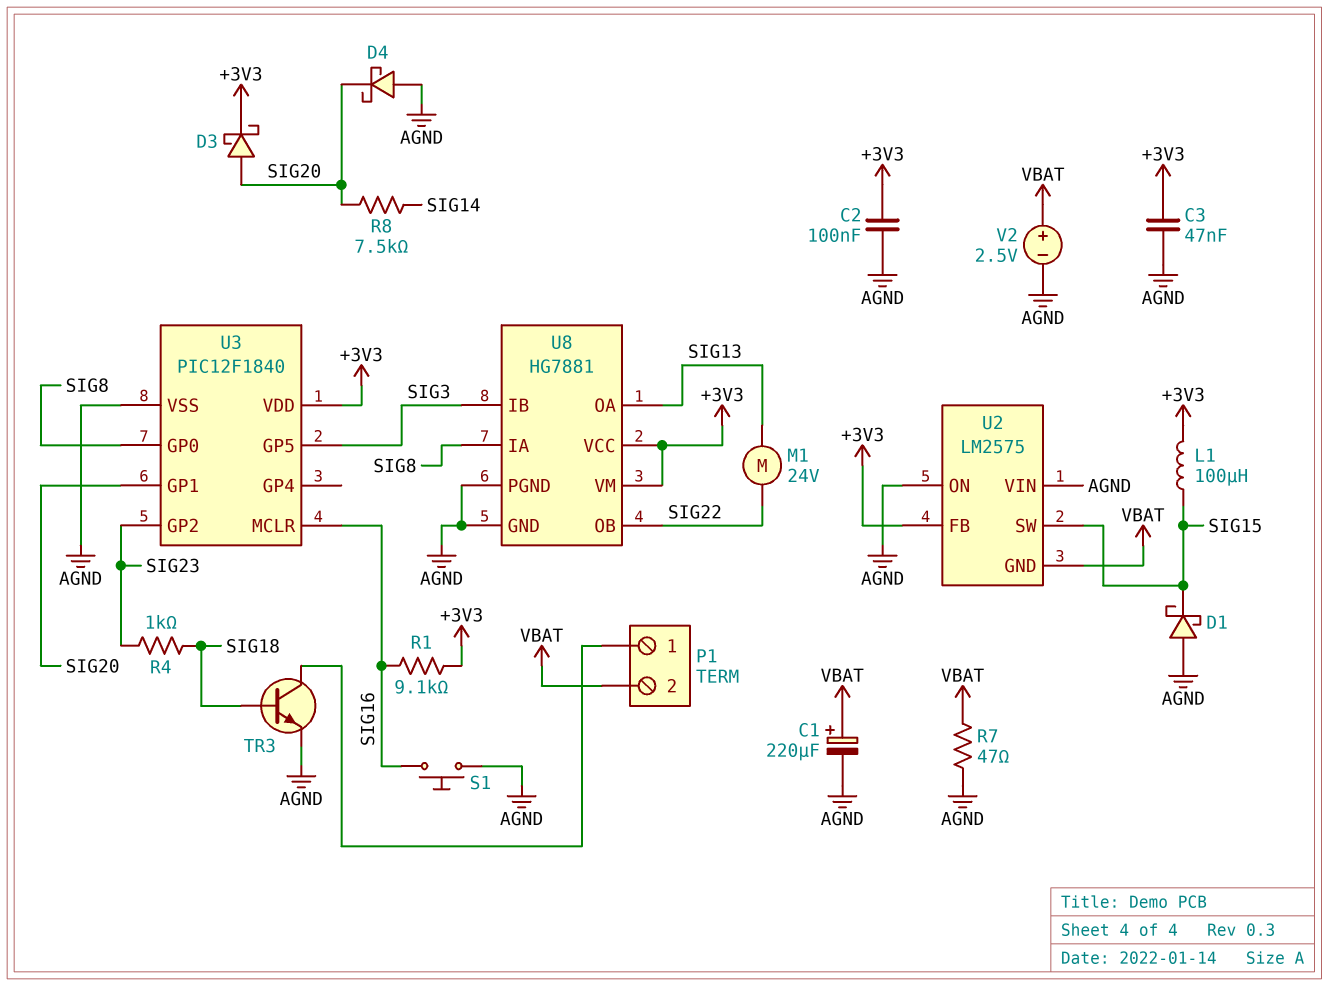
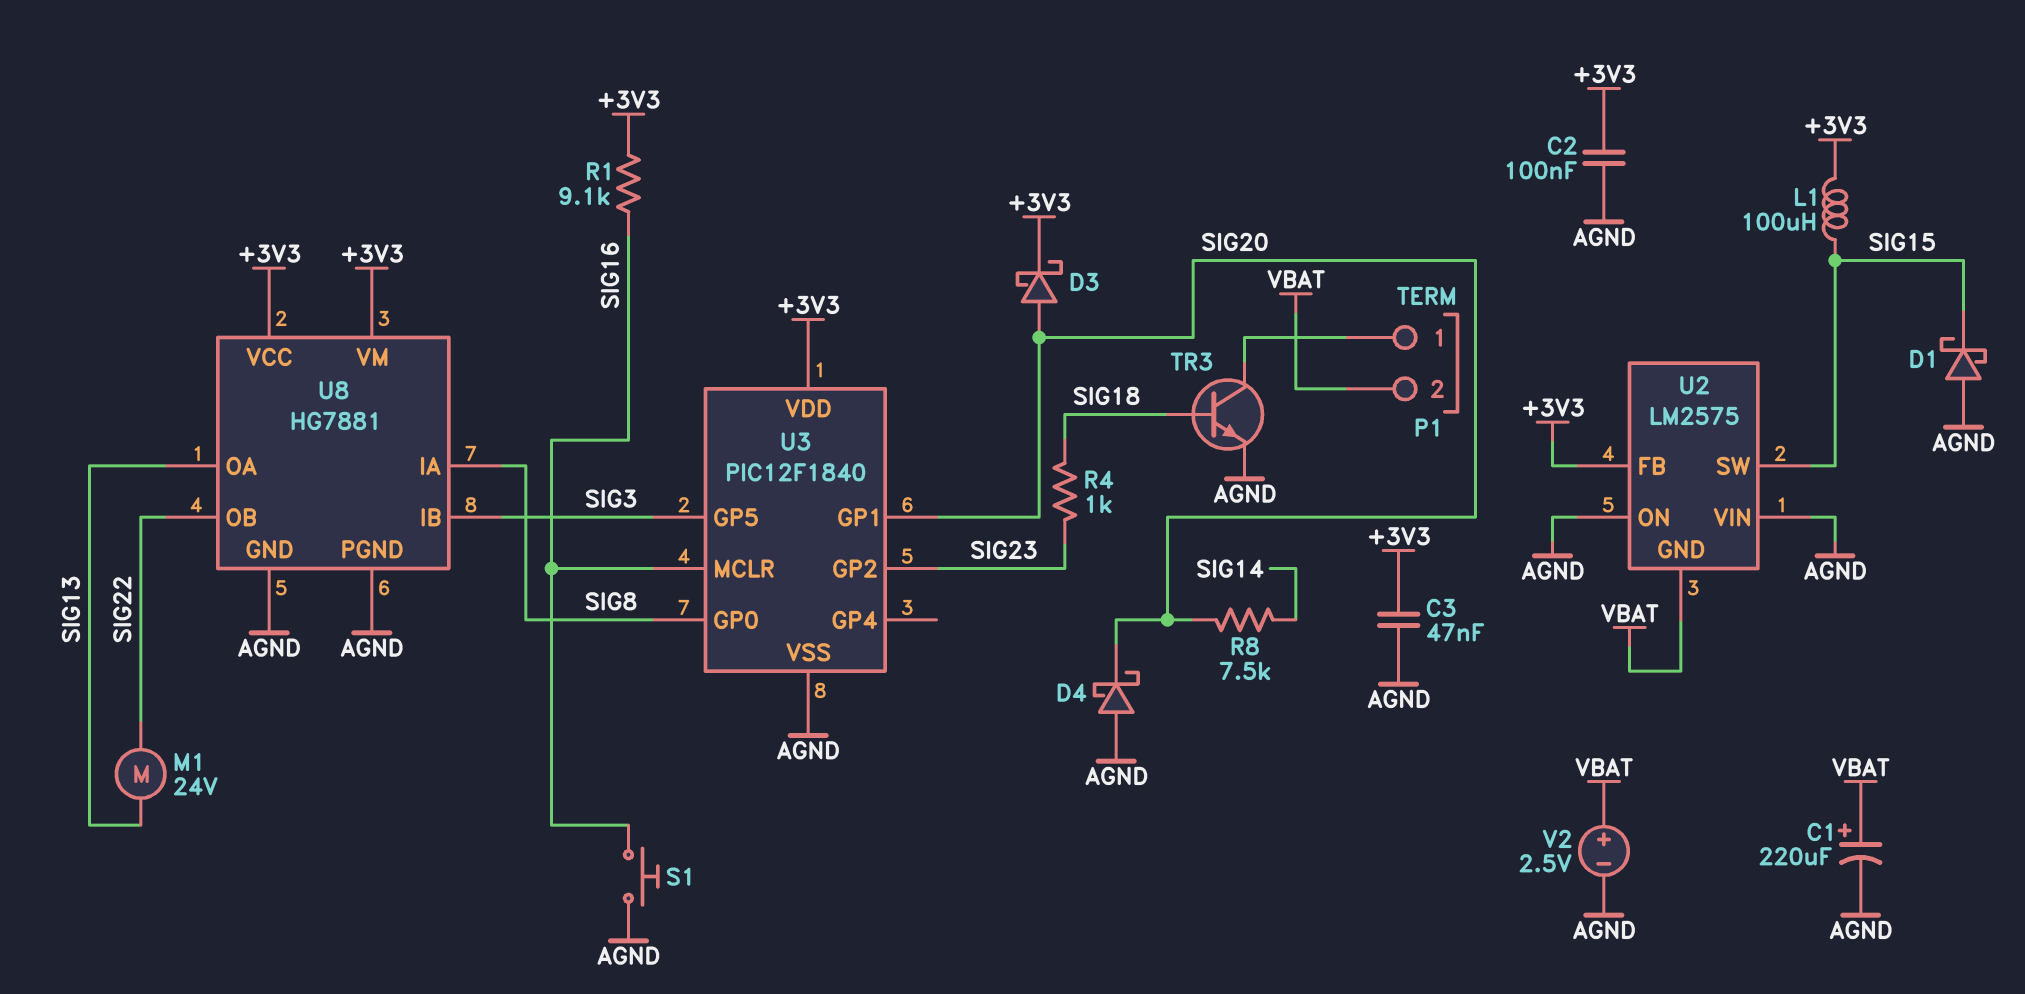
R7: 47 (AGND, VBAT) -> none

